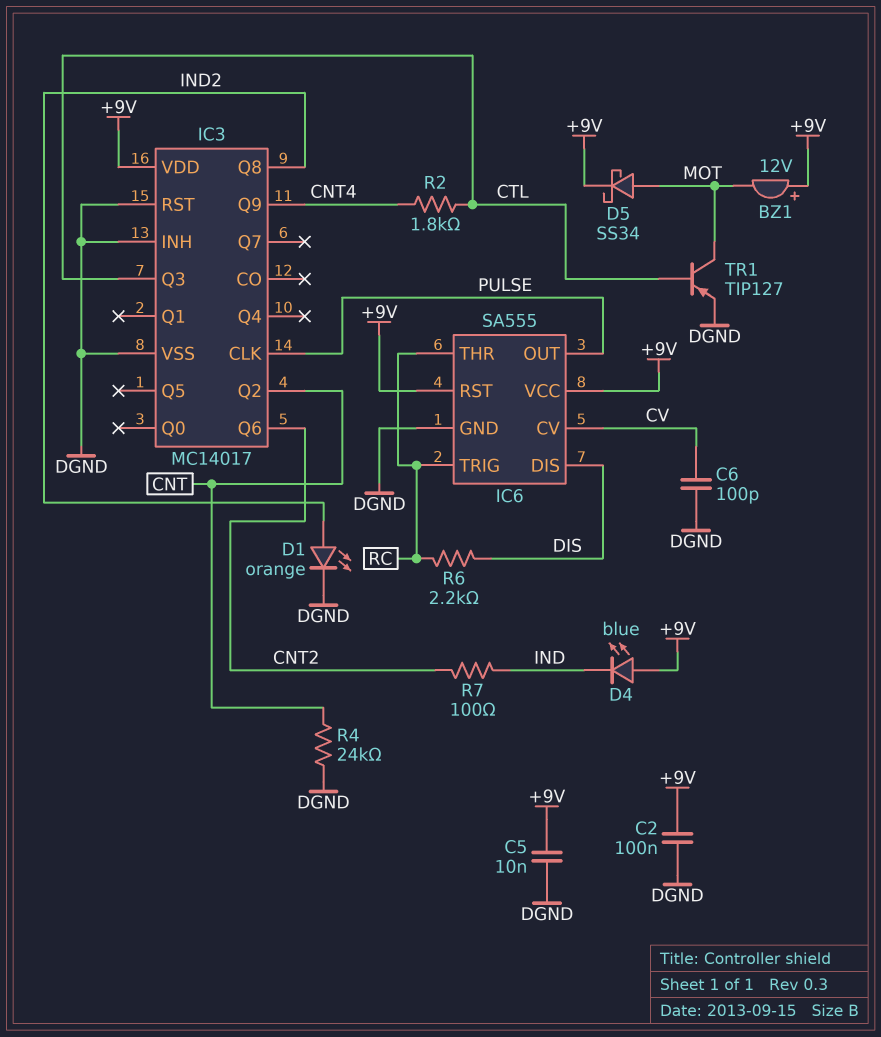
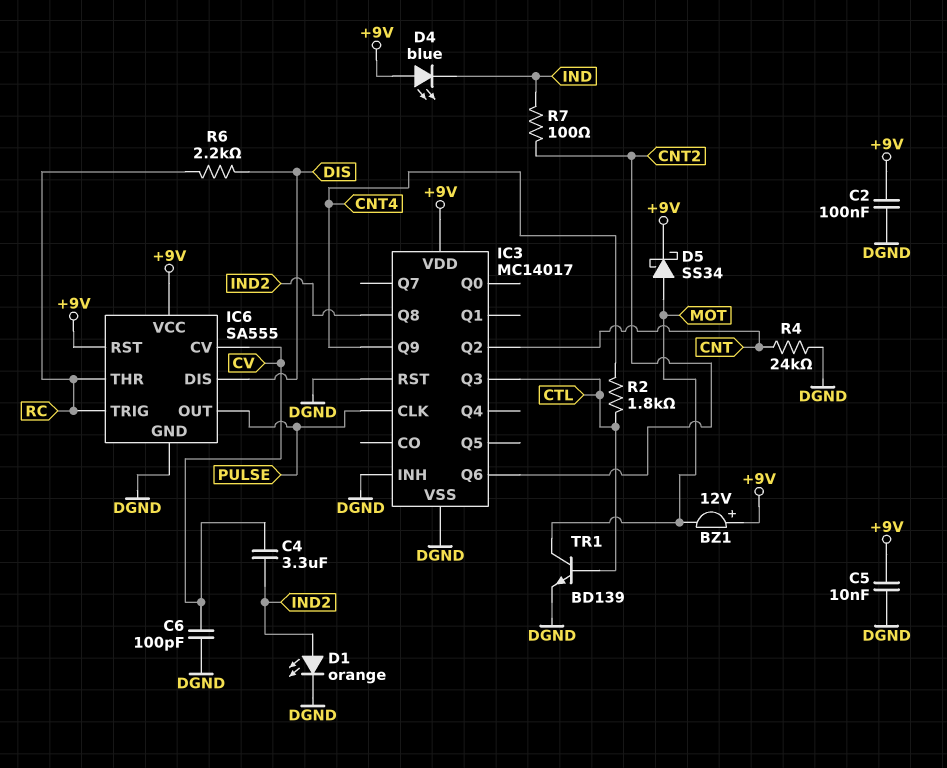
C4: none -> 3.3uF (CV, IND2)
TR1: PNP TIP127 (B CTL, C MOT, E DGND) -> NPN BD139 (B CTL, C MOT, E DGND)

